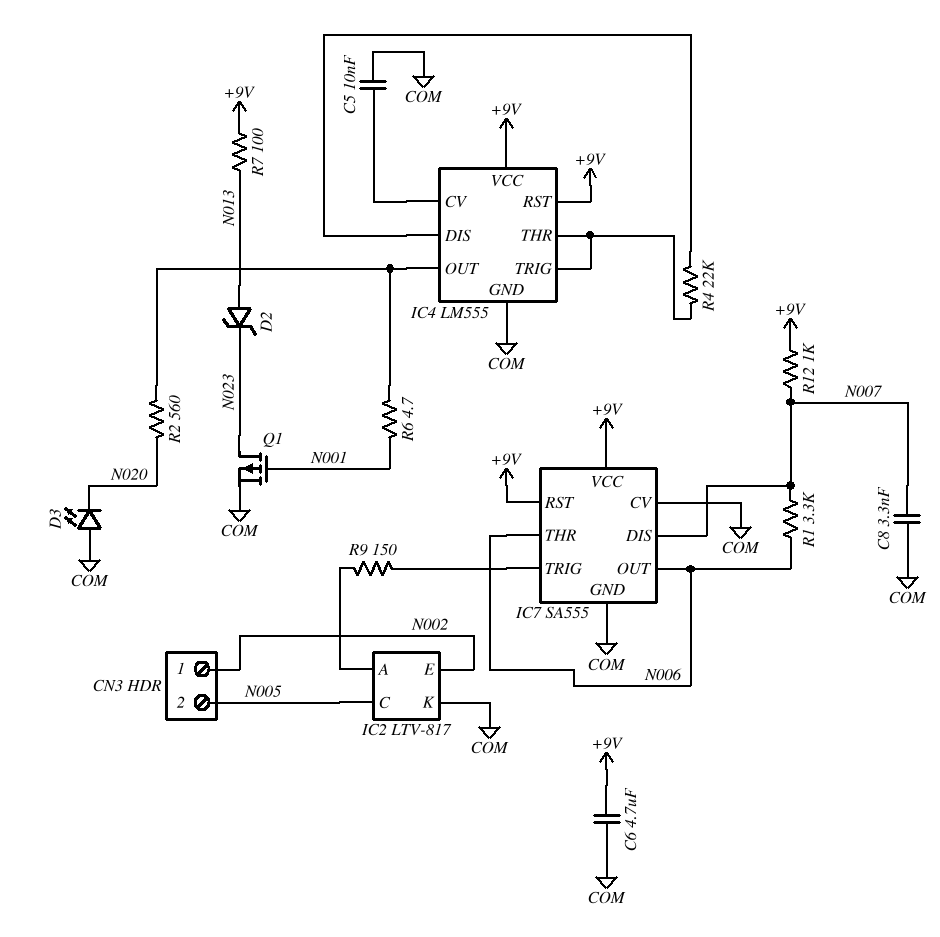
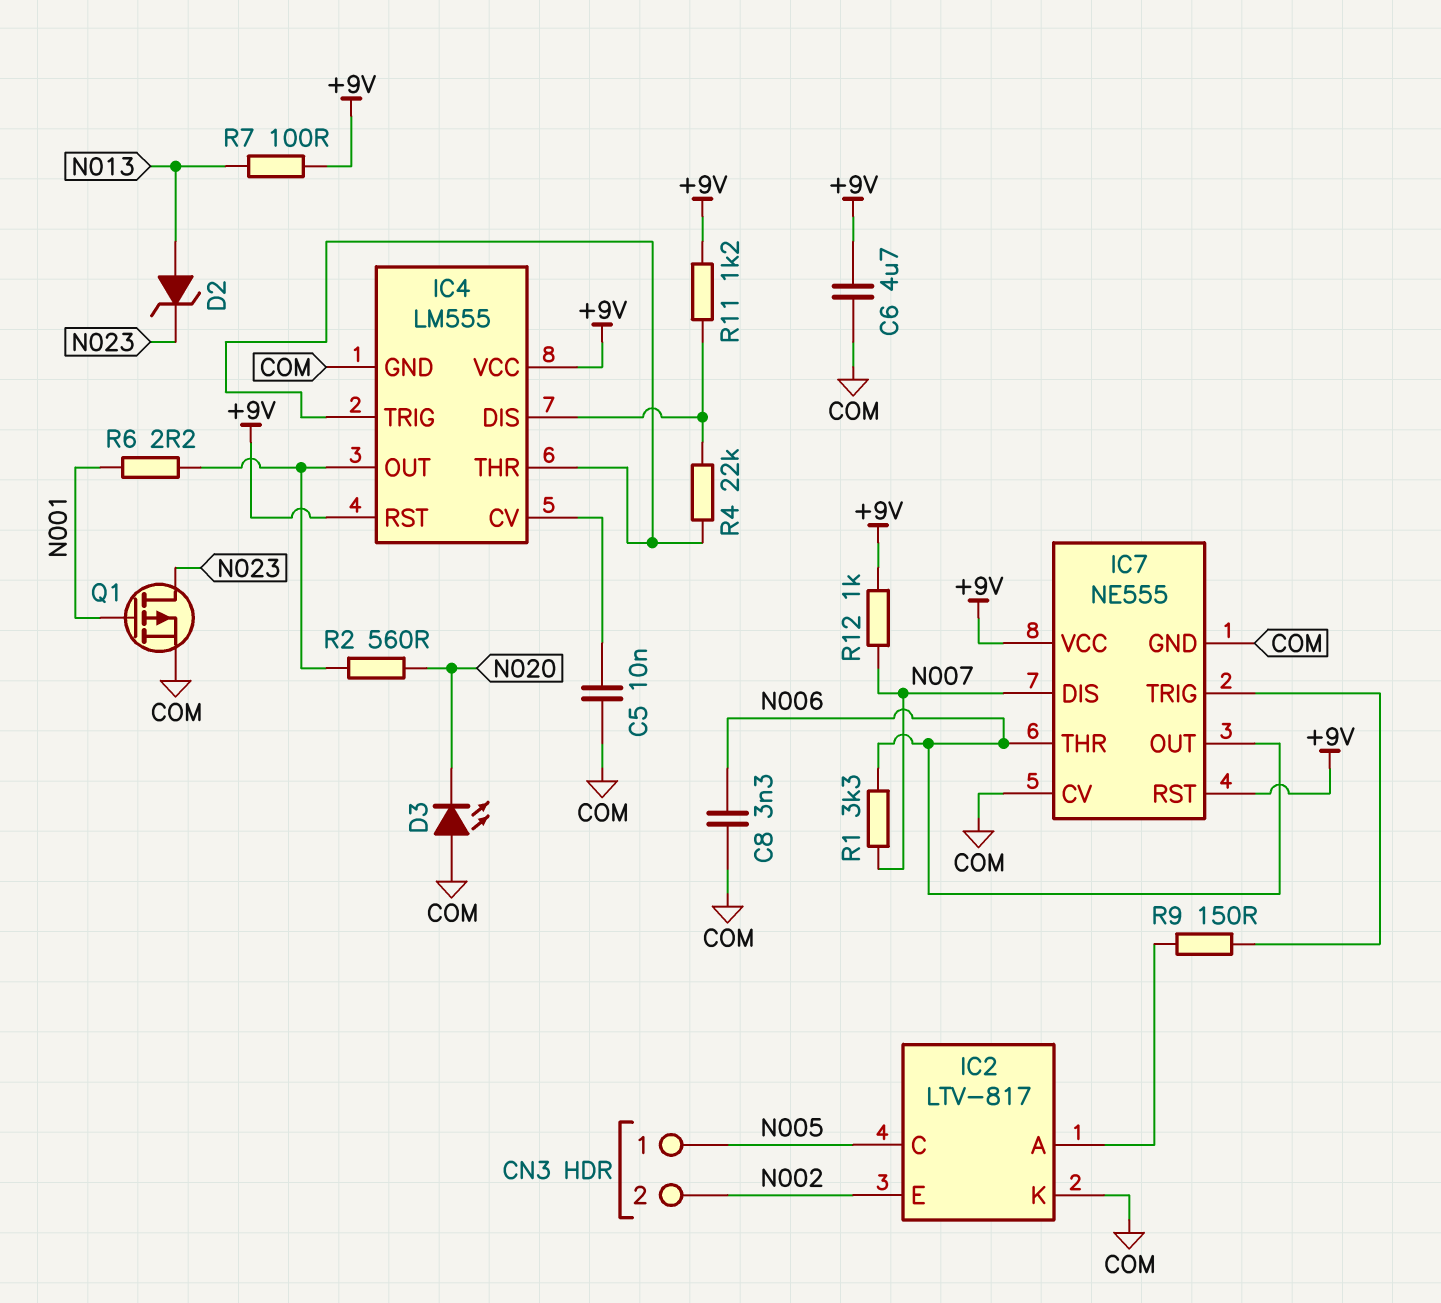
C8: 3.3nF (COM, N007) -> 3.3nF (COM, N006)
CN3 pin 1: N002 -> N005
CN3 pin 2: N005 -> N002
IC7: SA555 -> NE555
R6: 4.7 (IC4/OUT, N001) -> 2.2 (IC4/OUT, N001)
R11: none -> 1.2k (+9V, IC4/DIS)

